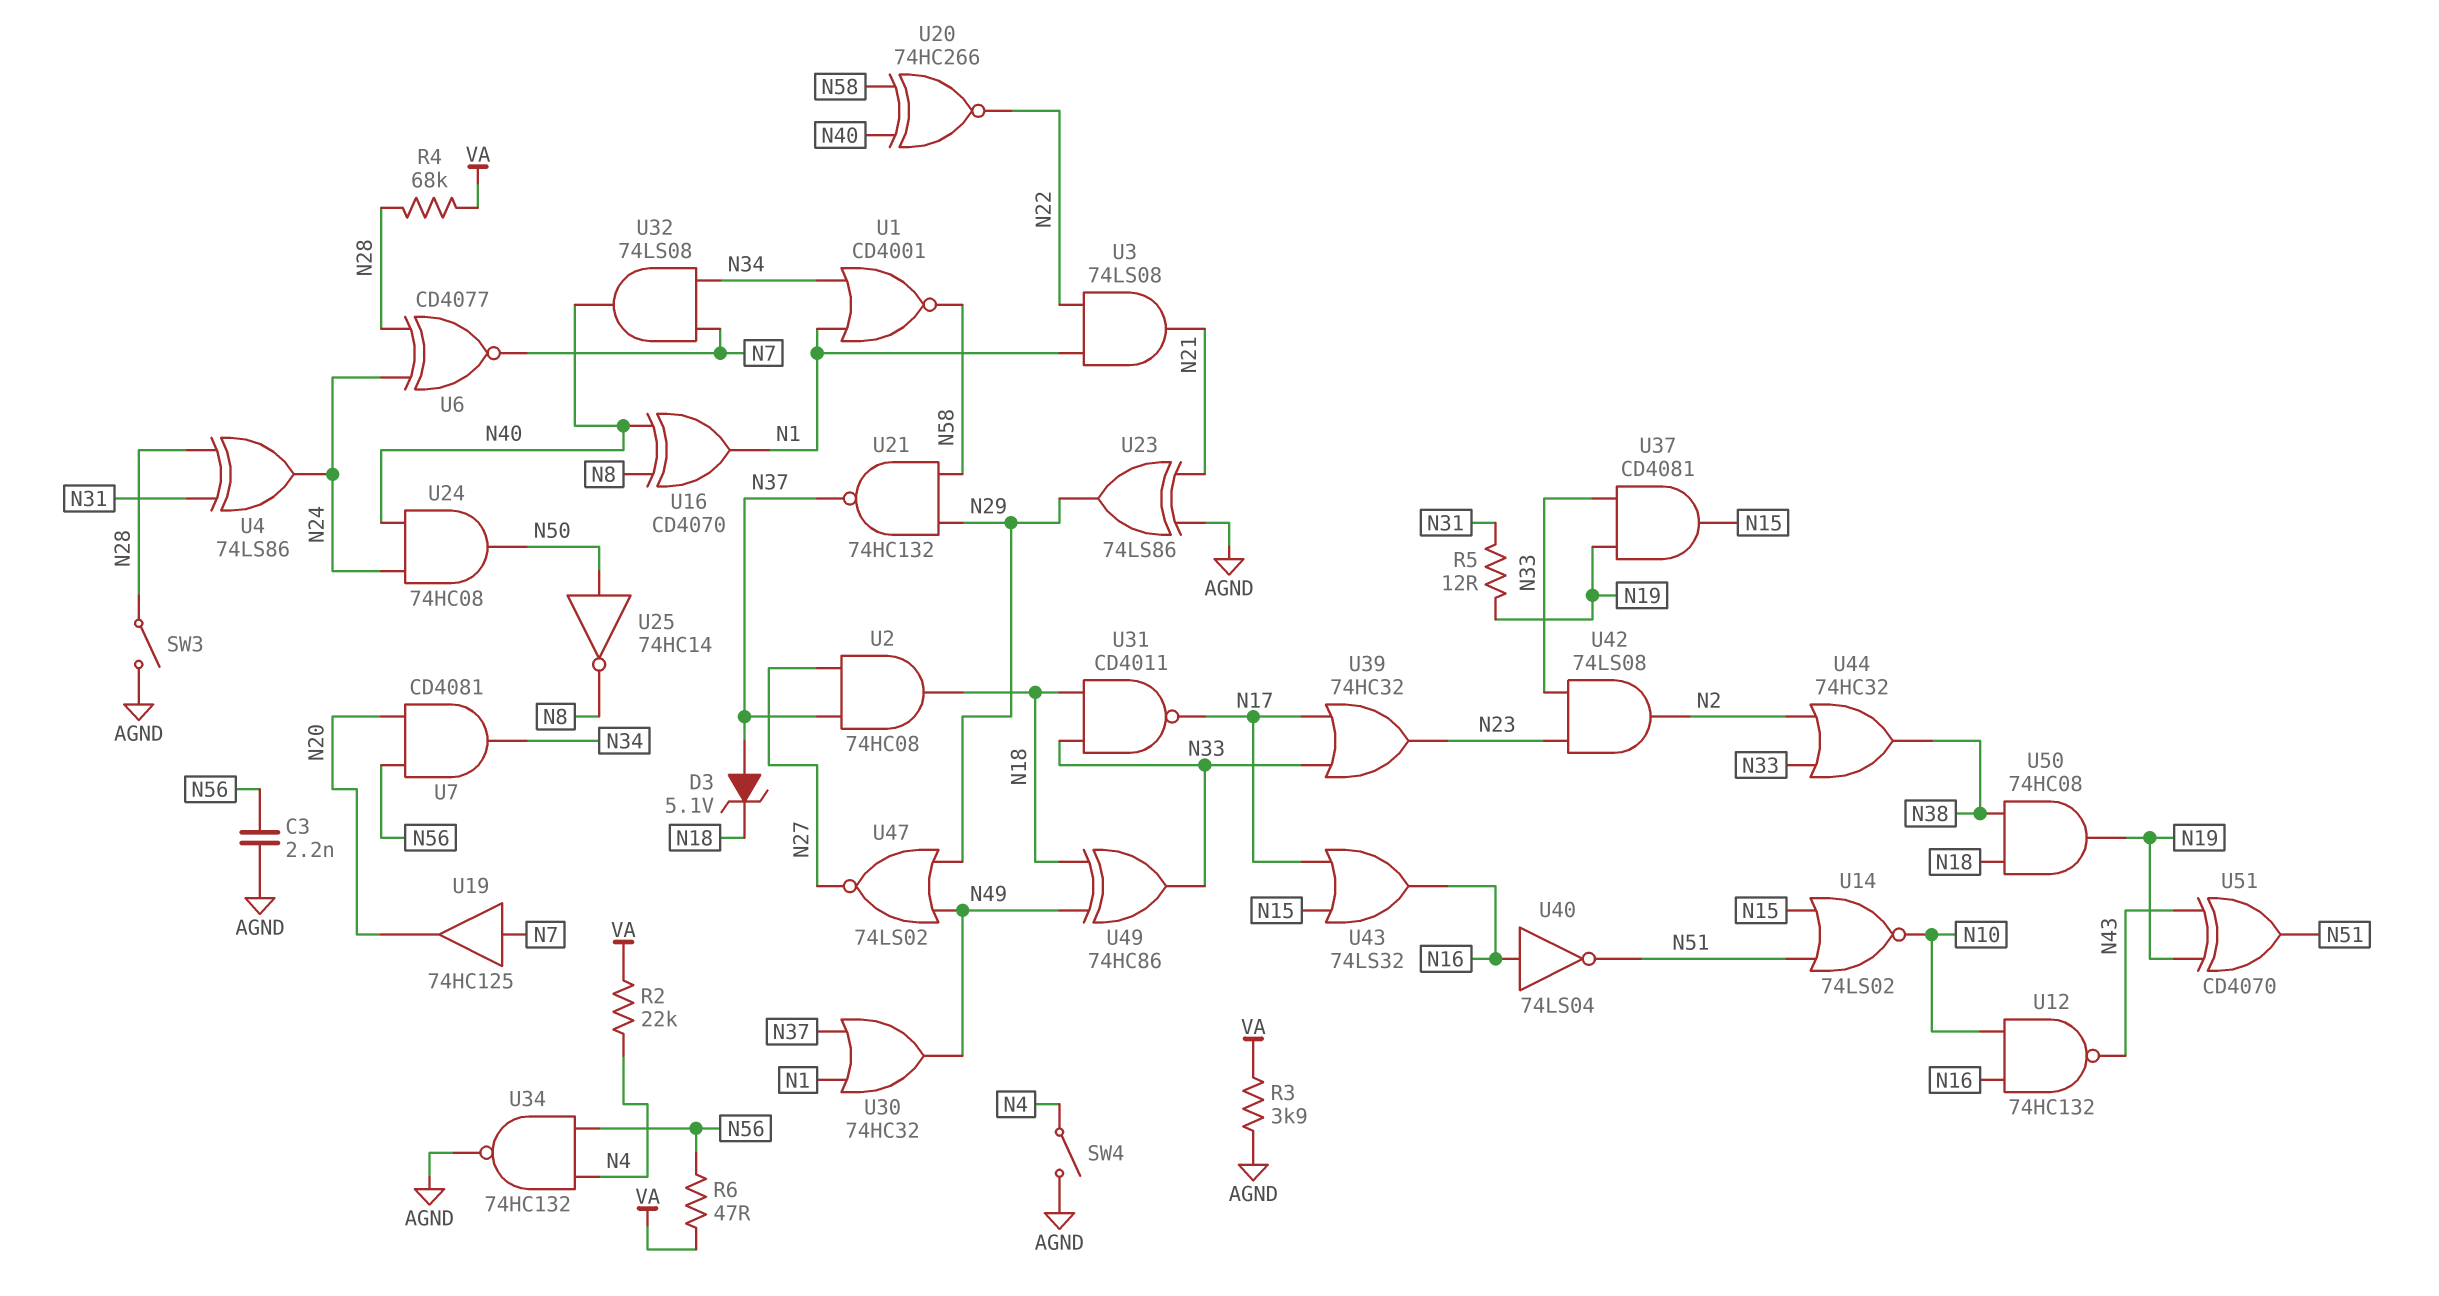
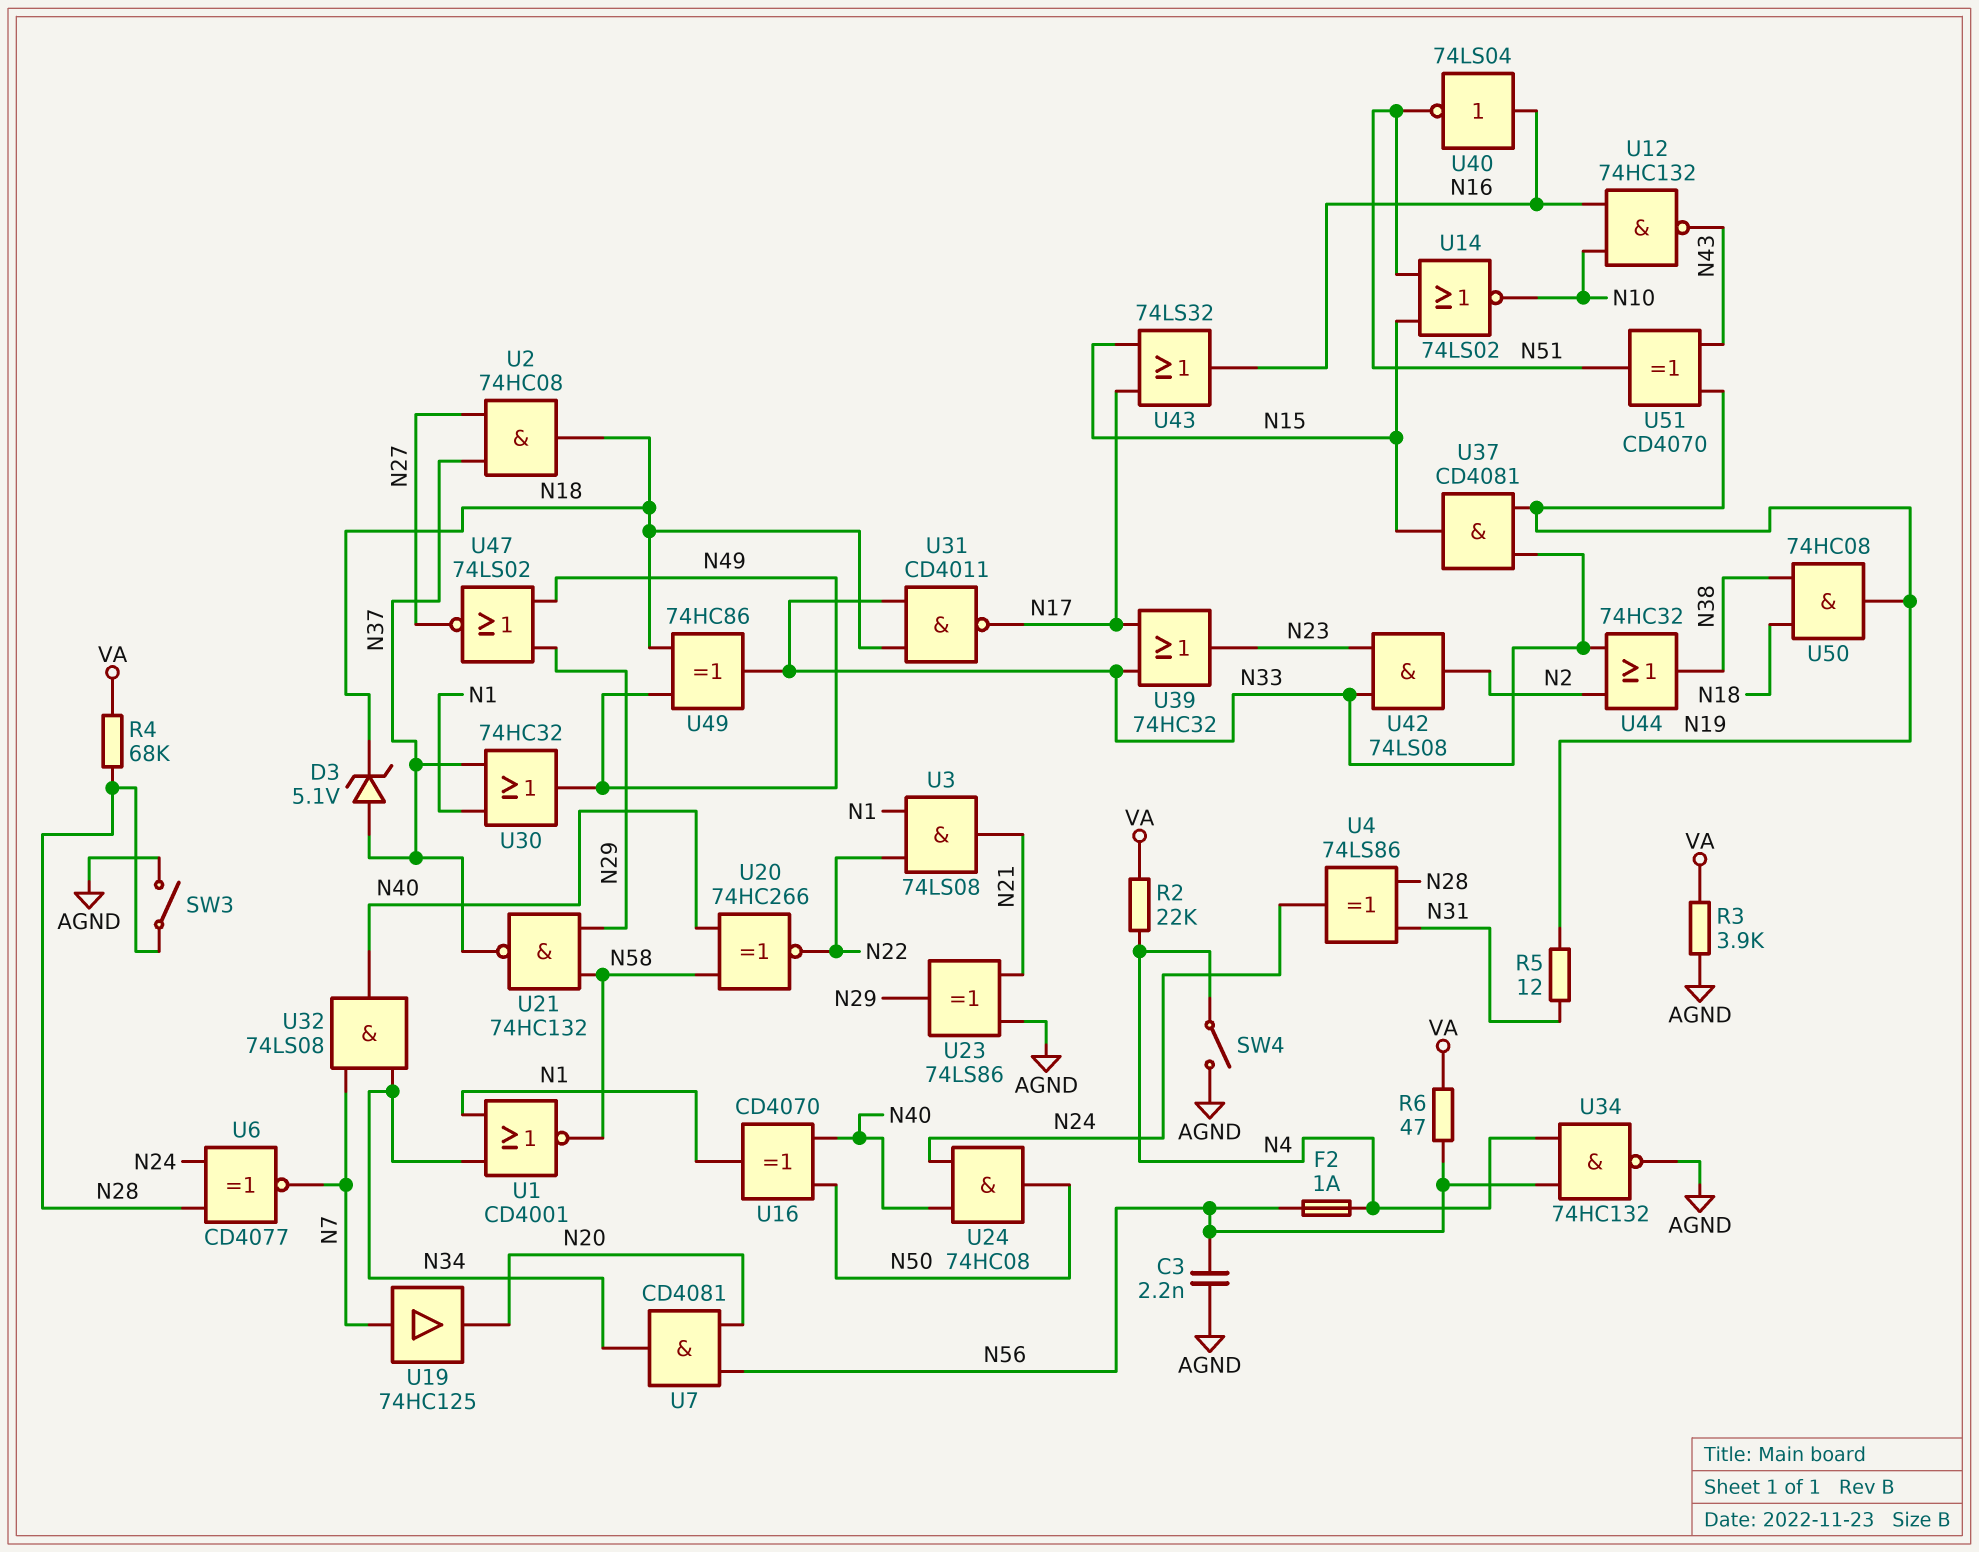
F2: none -> 1A (N4, N56)
U16: XOR CD4070 (in N8, in N40, out N1) -> XOR CD4070 (in N40, in N50, out N1)
U25: NOT 74HC14 (in N50, out N8) -> none

